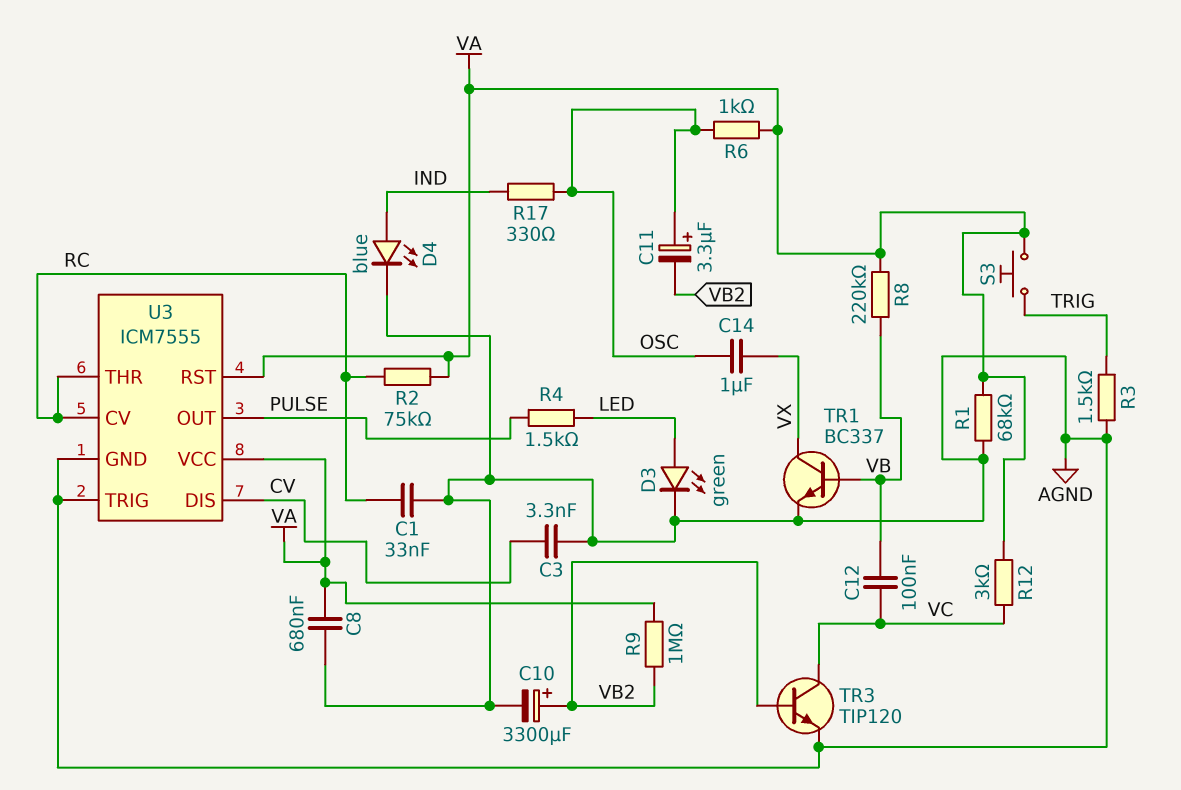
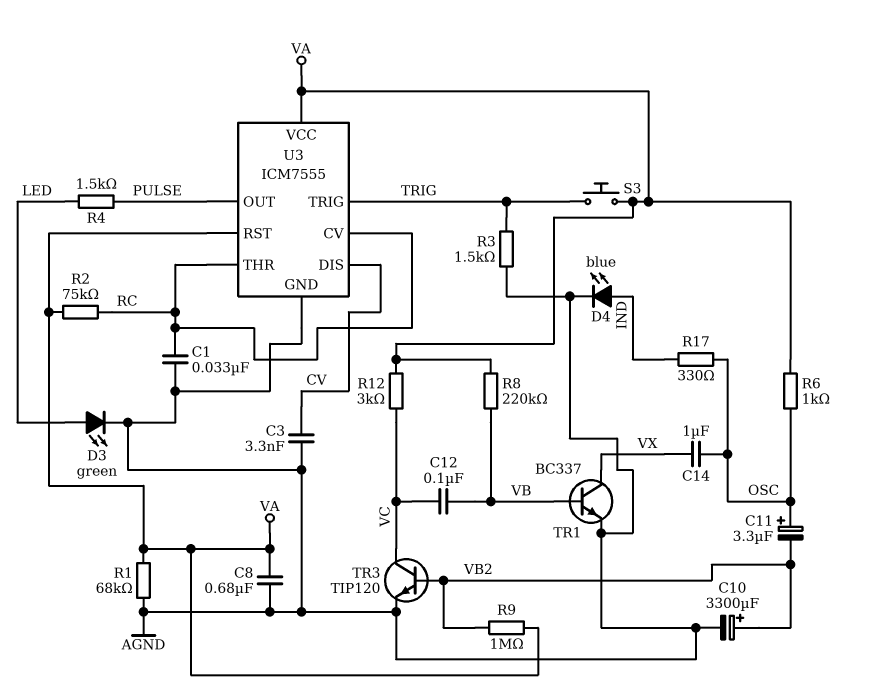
U3 pin TRIG: AGND -> TRIG

